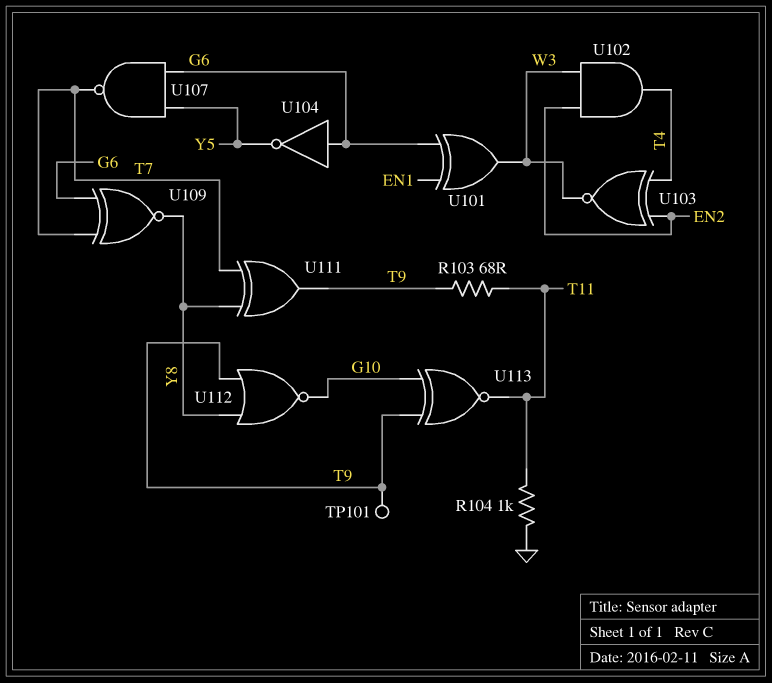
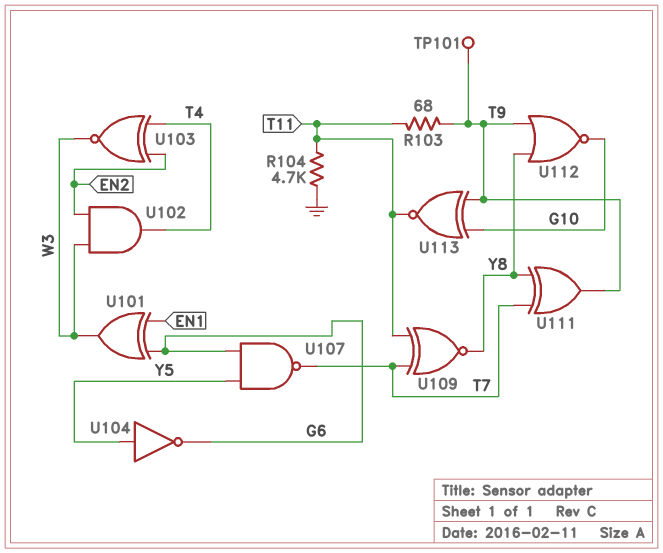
R104: 1k (GND, T11) -> 4.7k (GND, T11)
U104: NOT (in G6, out Y5) -> NOT (in Y5, out G6)
U109: XNOR (in G6, in T7, out Y8) -> XNOR (in T7, in T11, out Y8)

